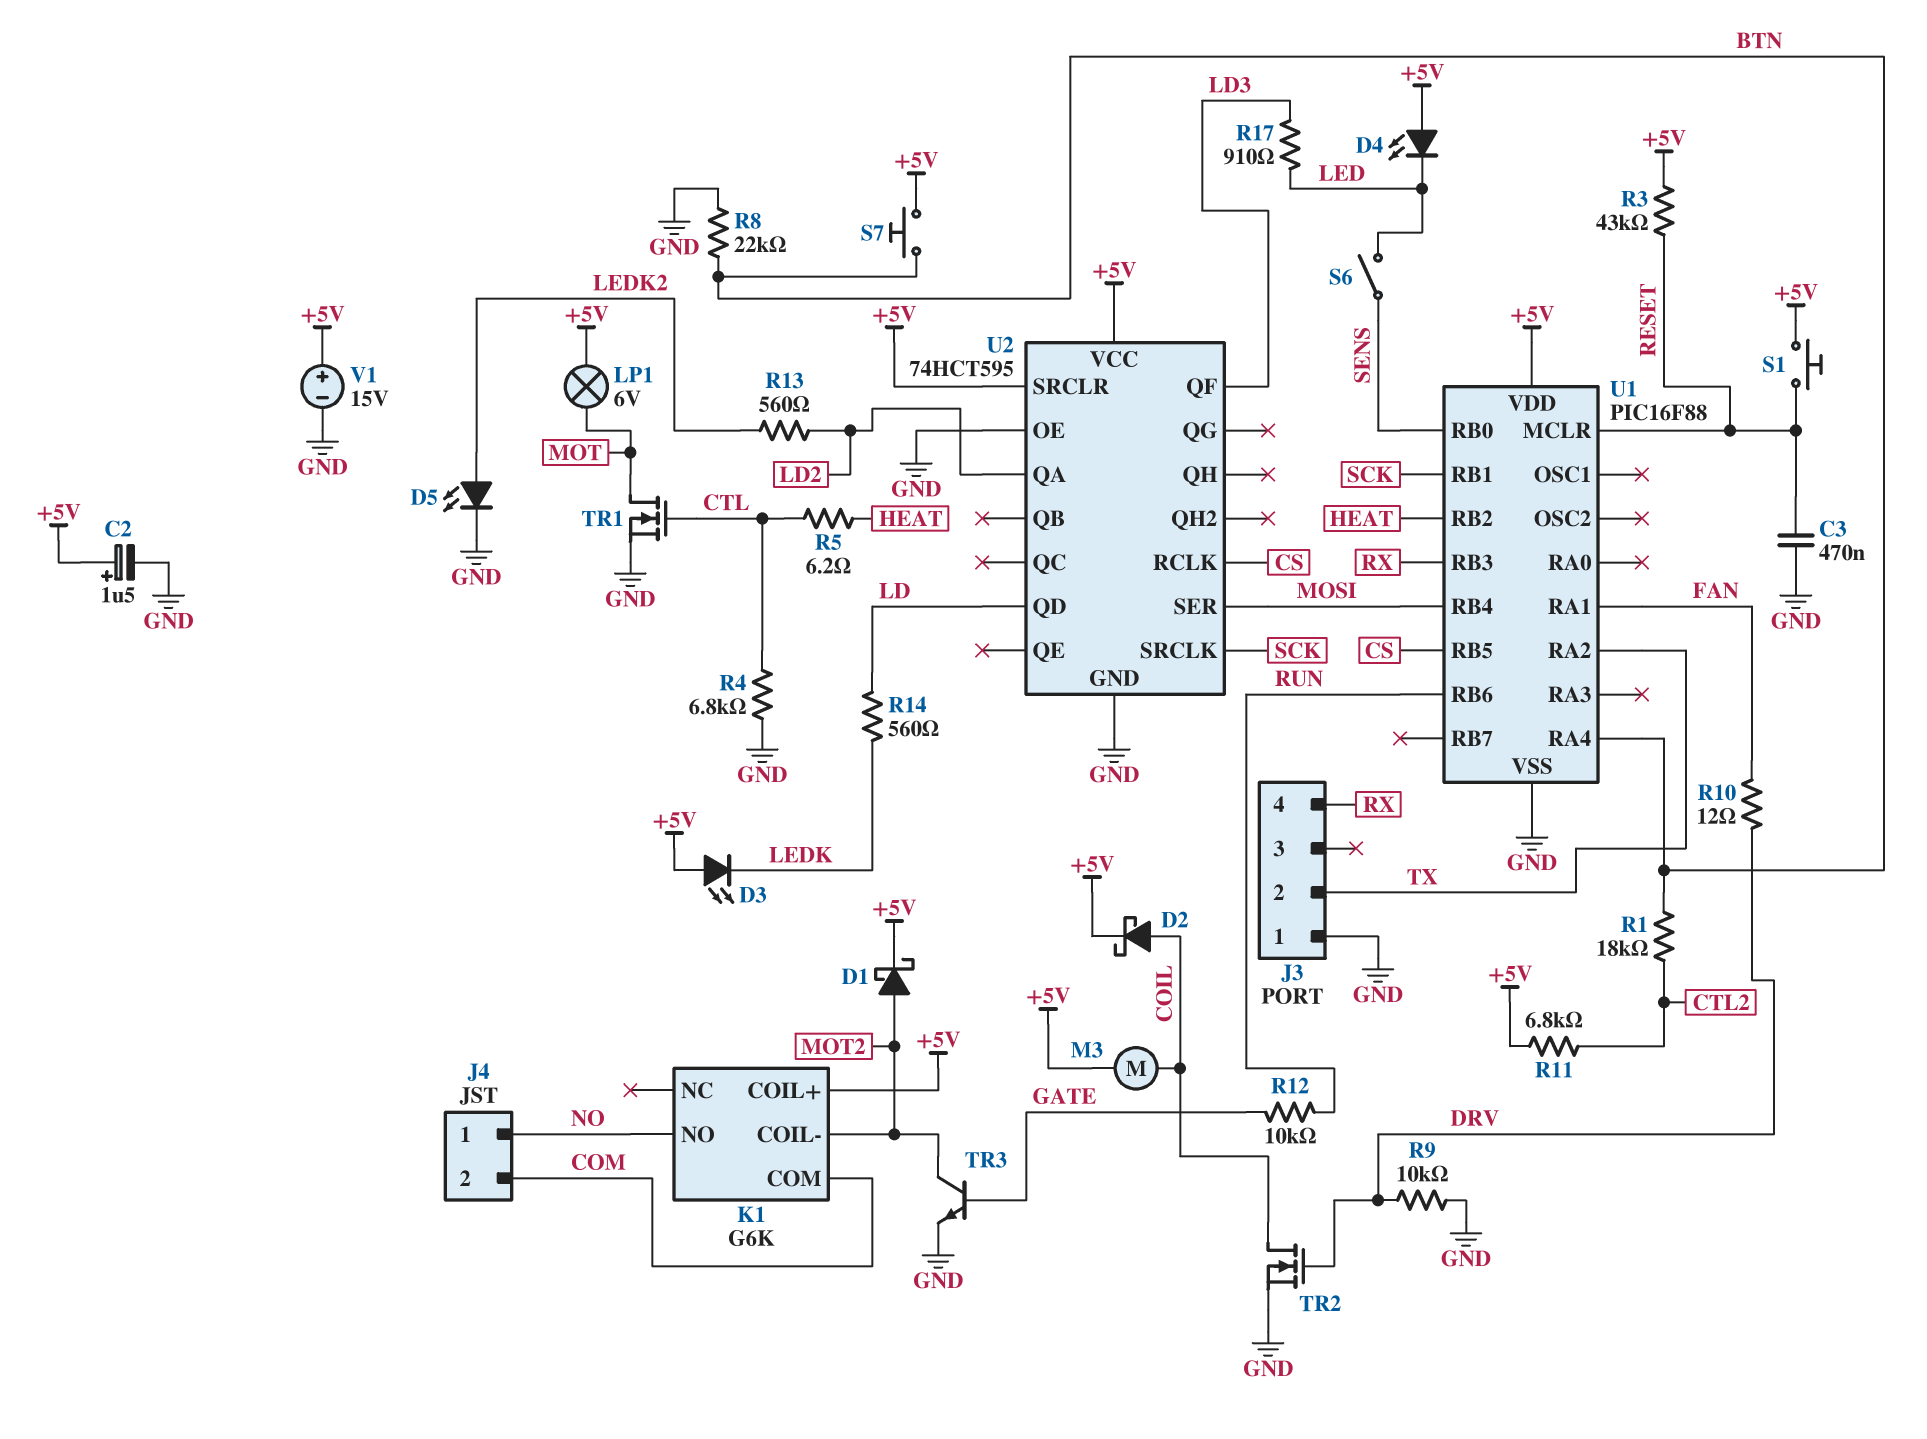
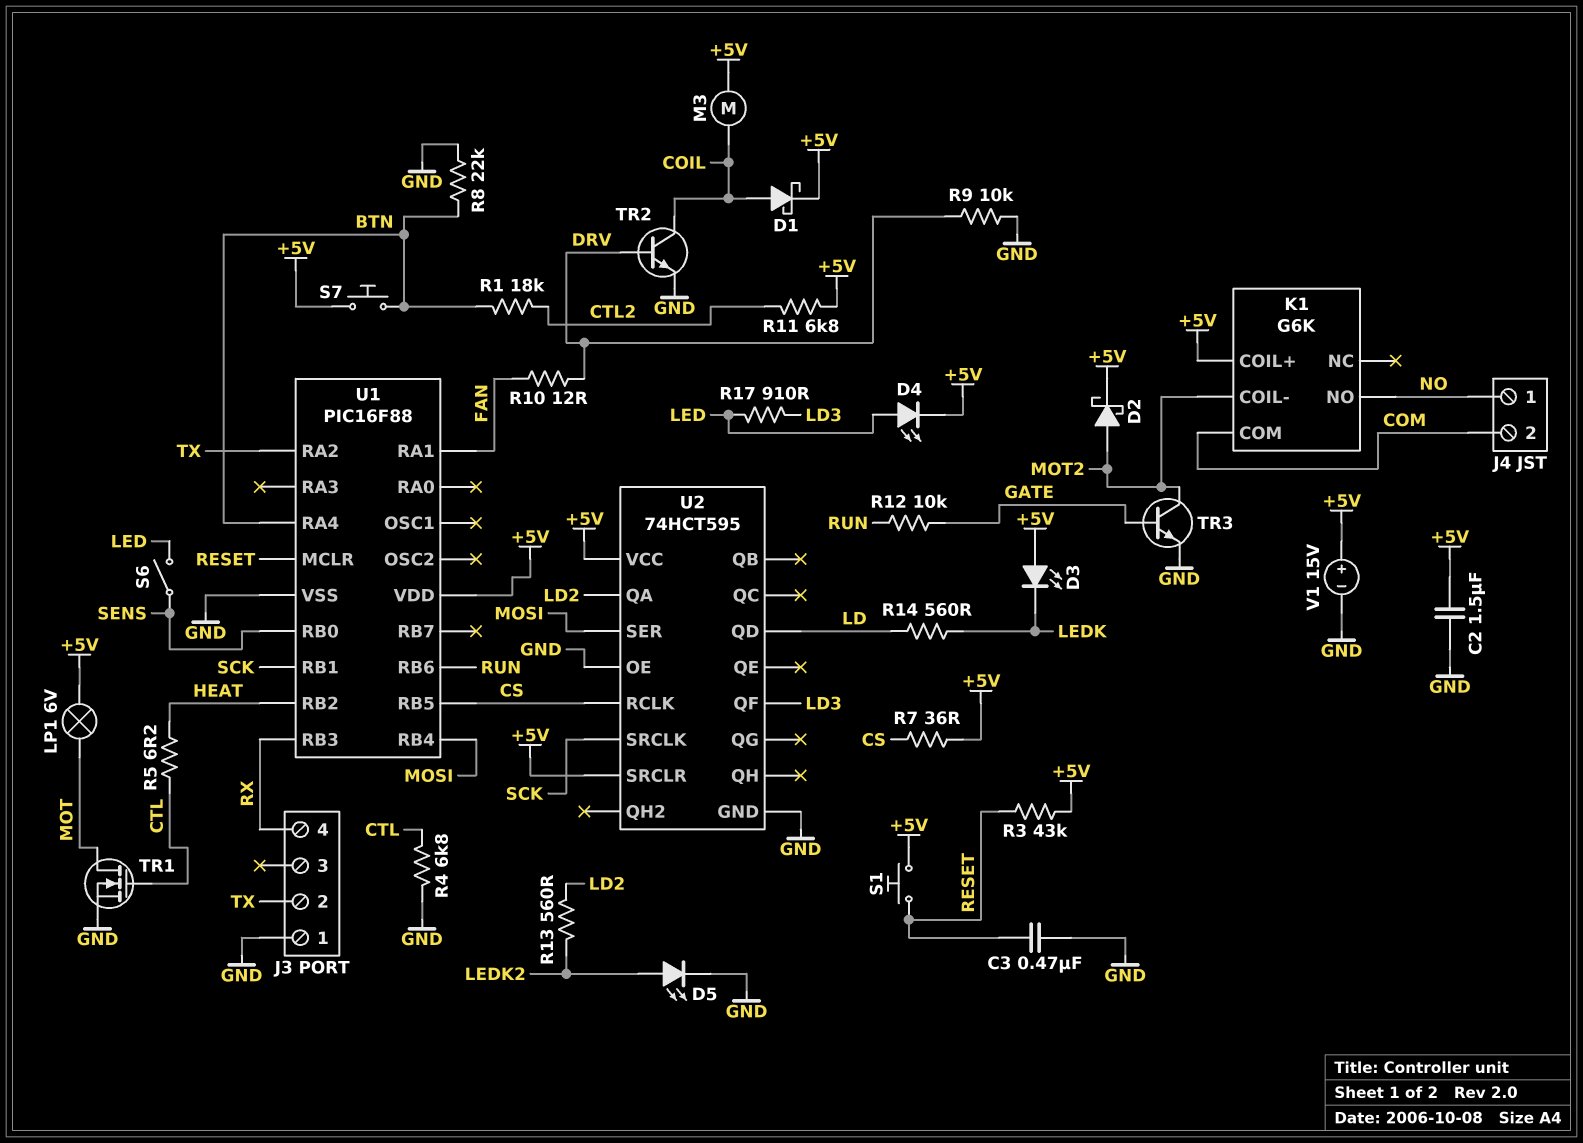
C2: 1.5uF (plus +5V, minus GND) -> 1.5uF (+5V, GND)
D1: schottky (A MOT2, K +5V) -> schottky (A COIL, K +5V)
D2: schottky (A COIL, K +5V) -> schottky (A MOT2, K +5V)
D4: LED (A +5V, K LED) -> LED (A LED, K +5V)
R7: none -> 36 (+5V, CS)
TR2: NMOS (G DRV, D COIL, S GND) -> NPN (B DRV, C COIL, E GND)

